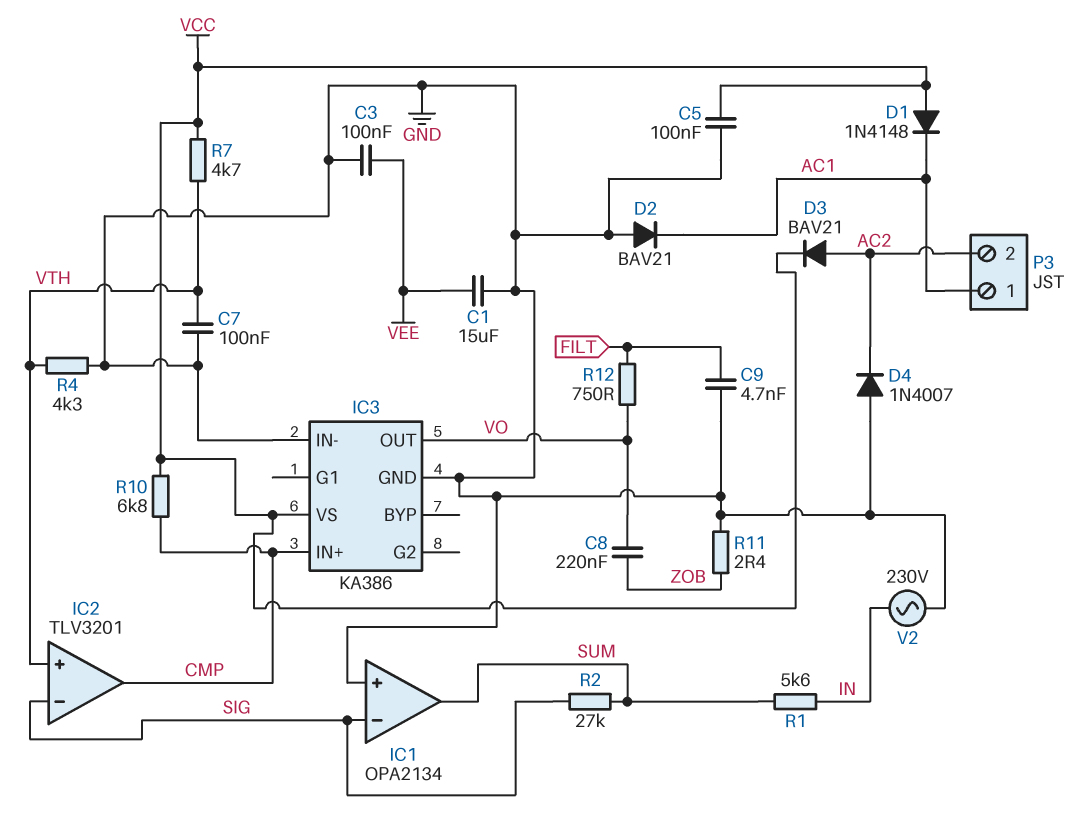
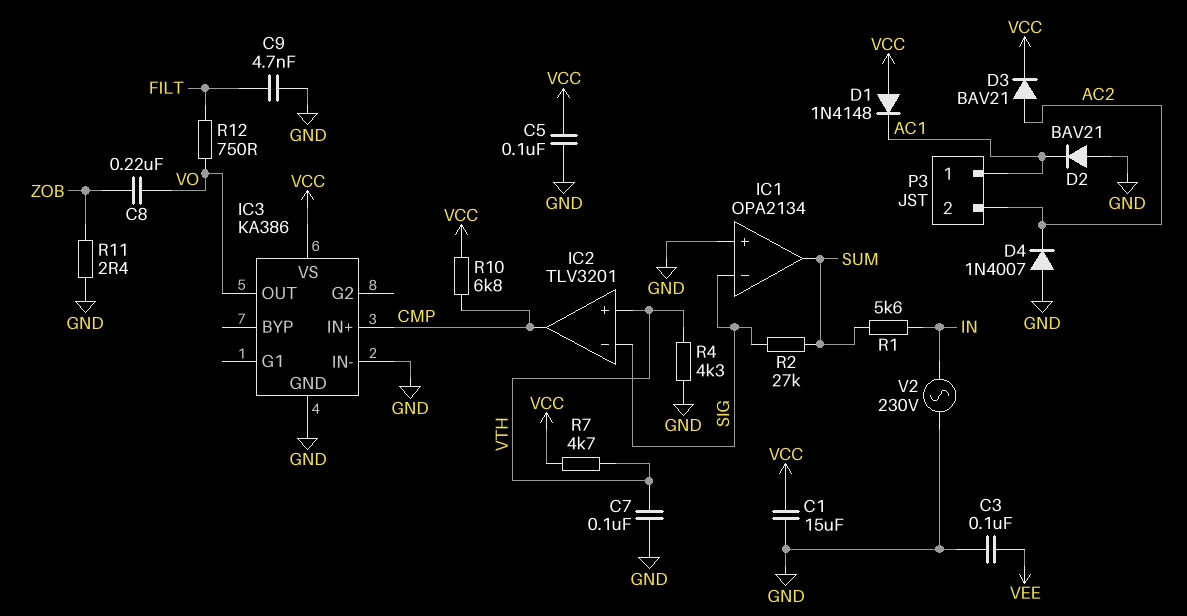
C1: 15uF (GND, VEE) -> 15uF (GND, VCC)

